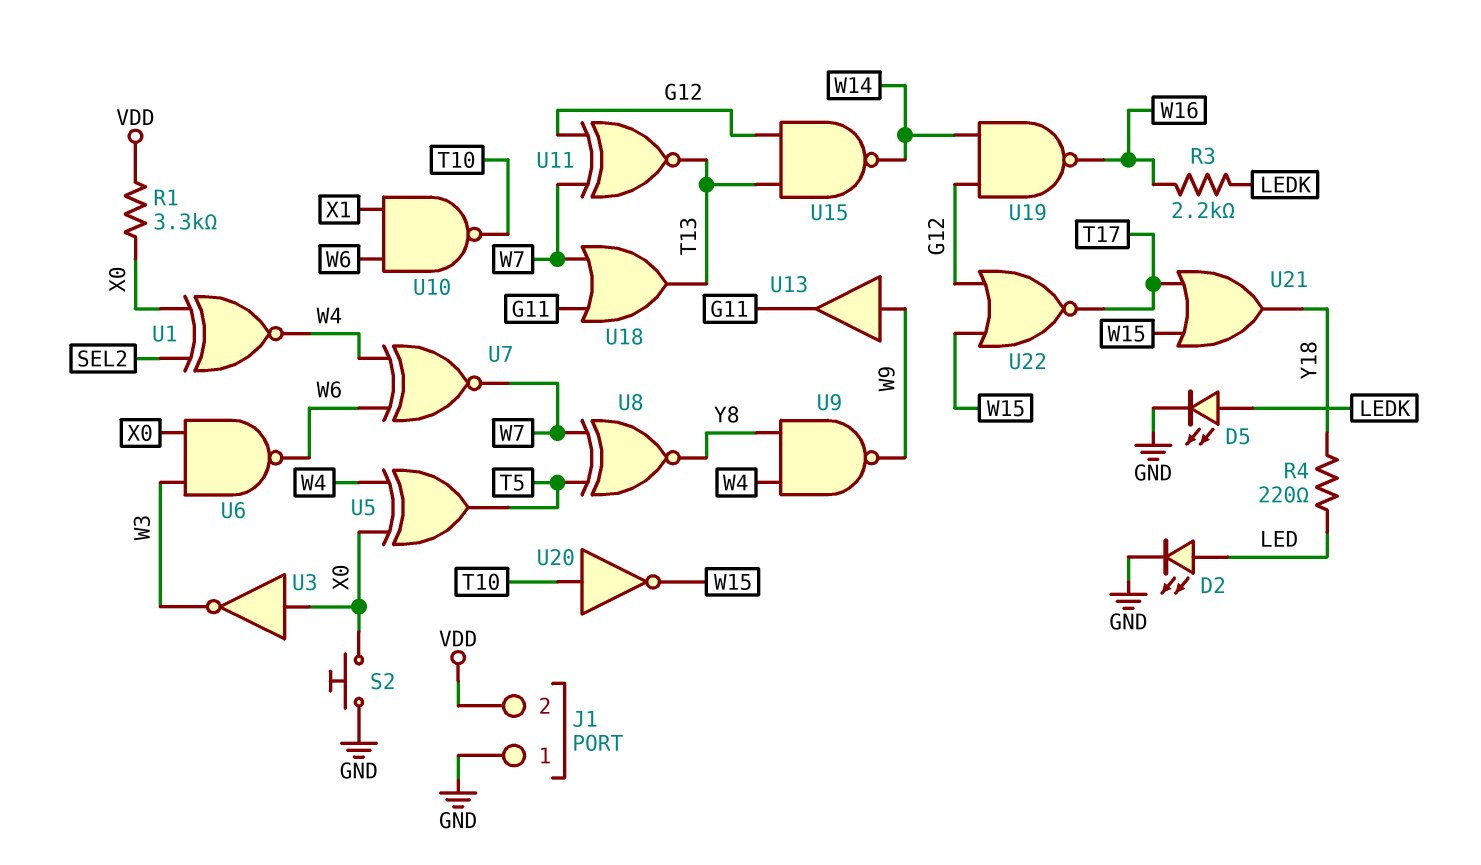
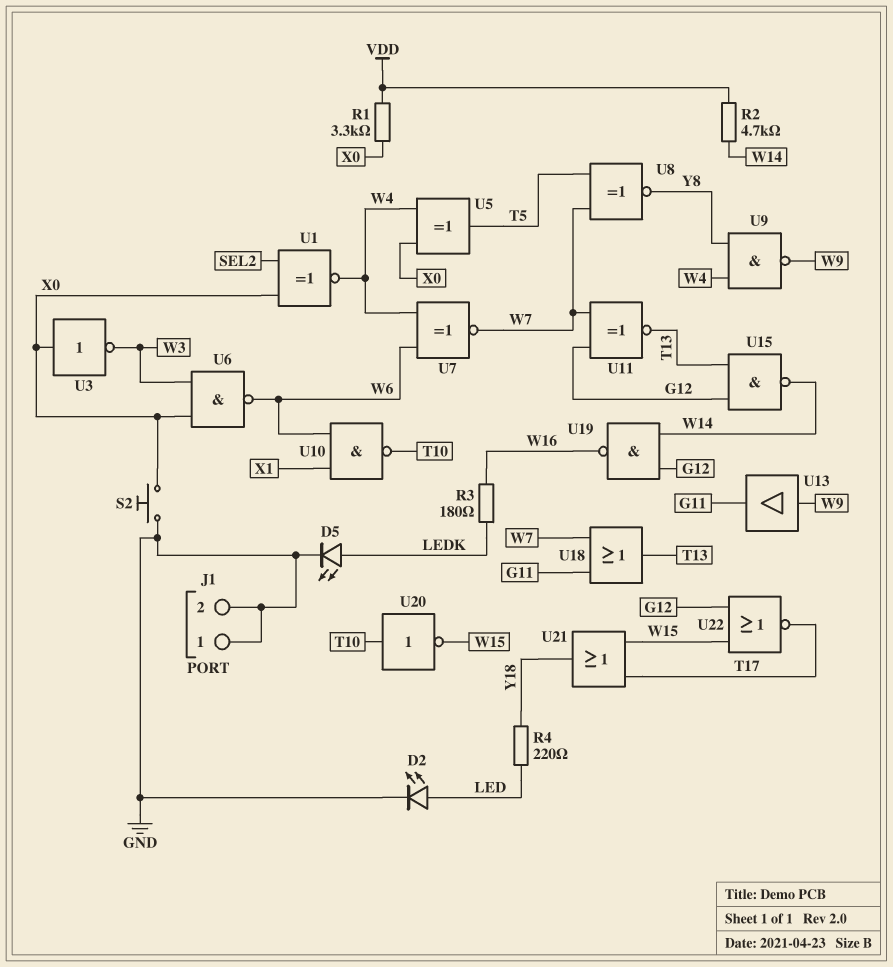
J1 pin 2: VDD -> GND
R2: none -> 4.7k (VDD, W14)
R3: 2.2k (LEDK, W16) -> 180 (LEDK, W16)

